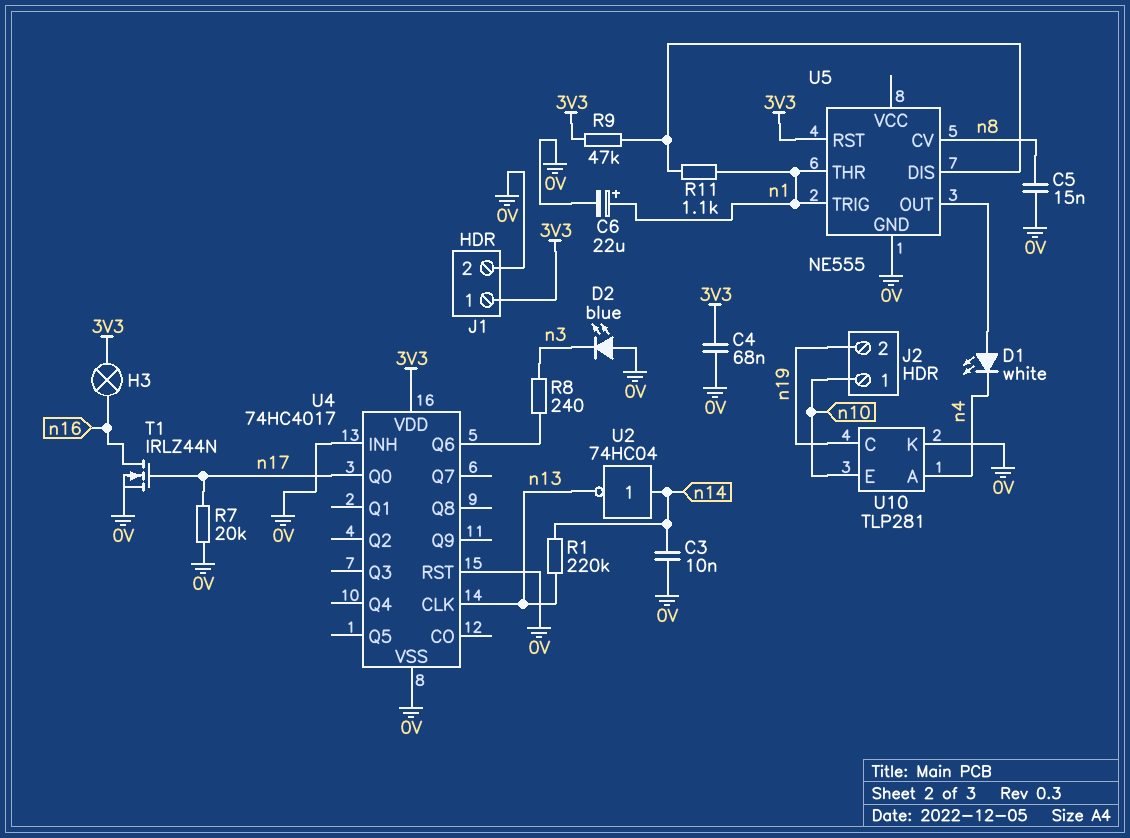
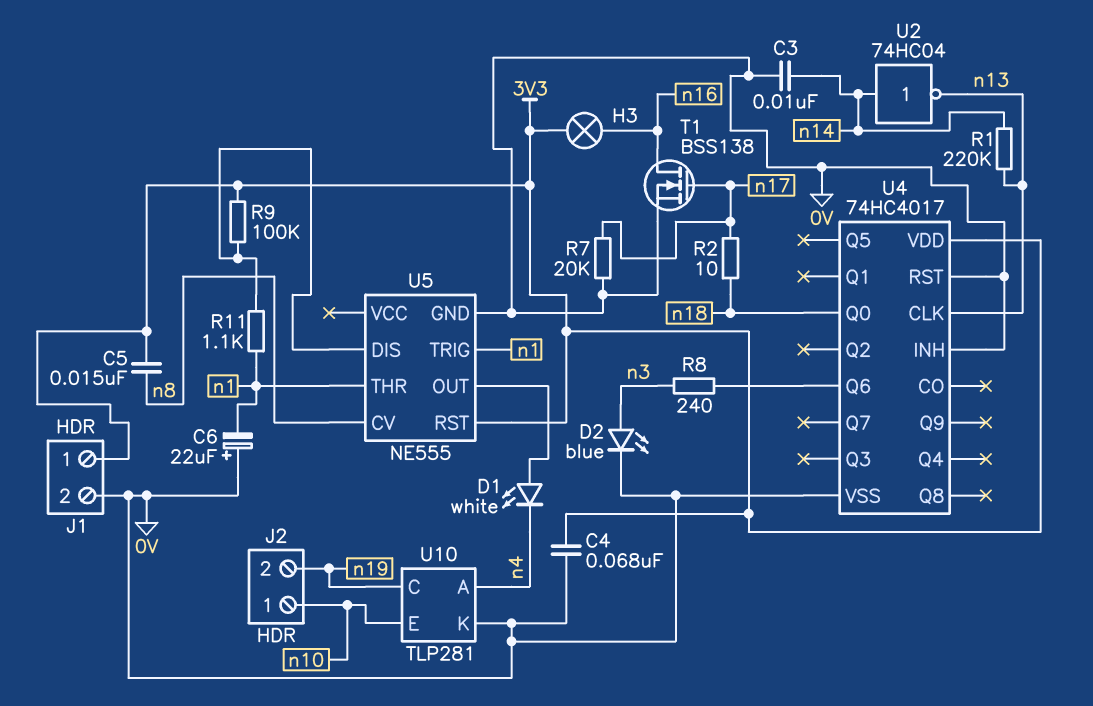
C5: 15nF (0V, n8) -> 15nF (3V3, n8)
C6: 22uF (plus n1, minus 0V) -> 22uF (plus 0V, minus n1)
D2: LED blue (A 0V, K n3) -> LED blue (A n3, K 0V)
R2: none -> 10 (n17, n18)
R9: 47k (3V3, U5/DIS) -> 100k (3V3, U5/DIS)
T1: NMOS IRLZ44N (G n17, D n16, S 0V) -> NMOS BSS138 (G n17, D n16, S 0V)
U4 pin Q0: n17 -> n18

